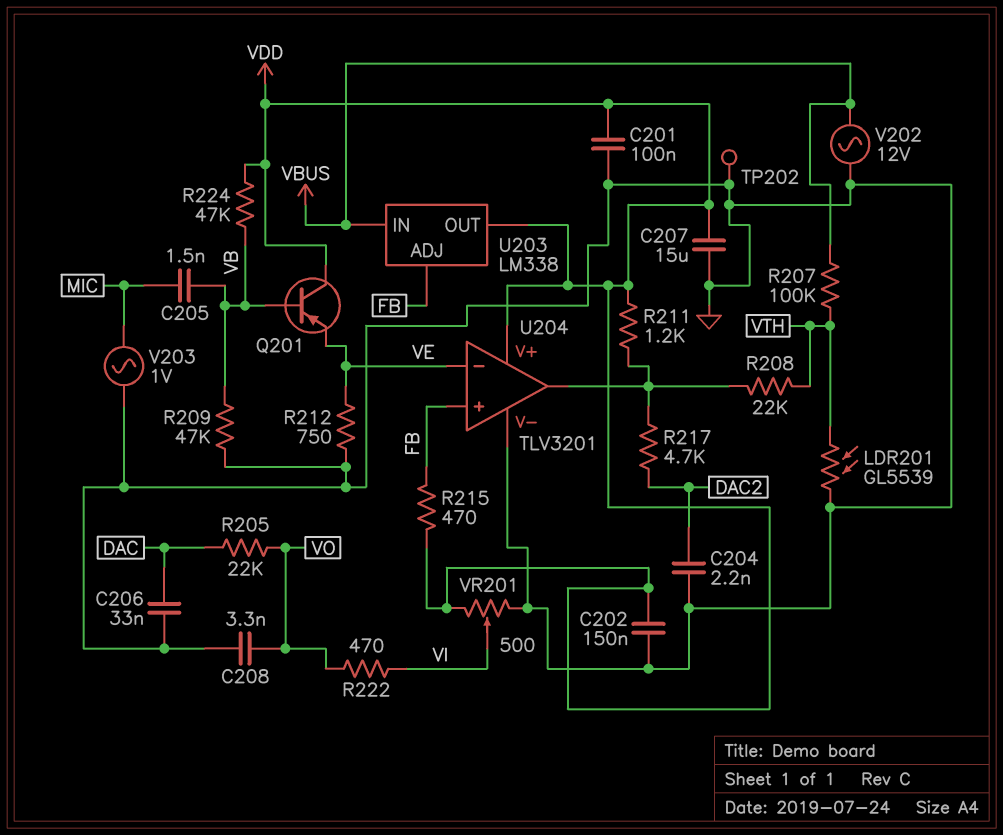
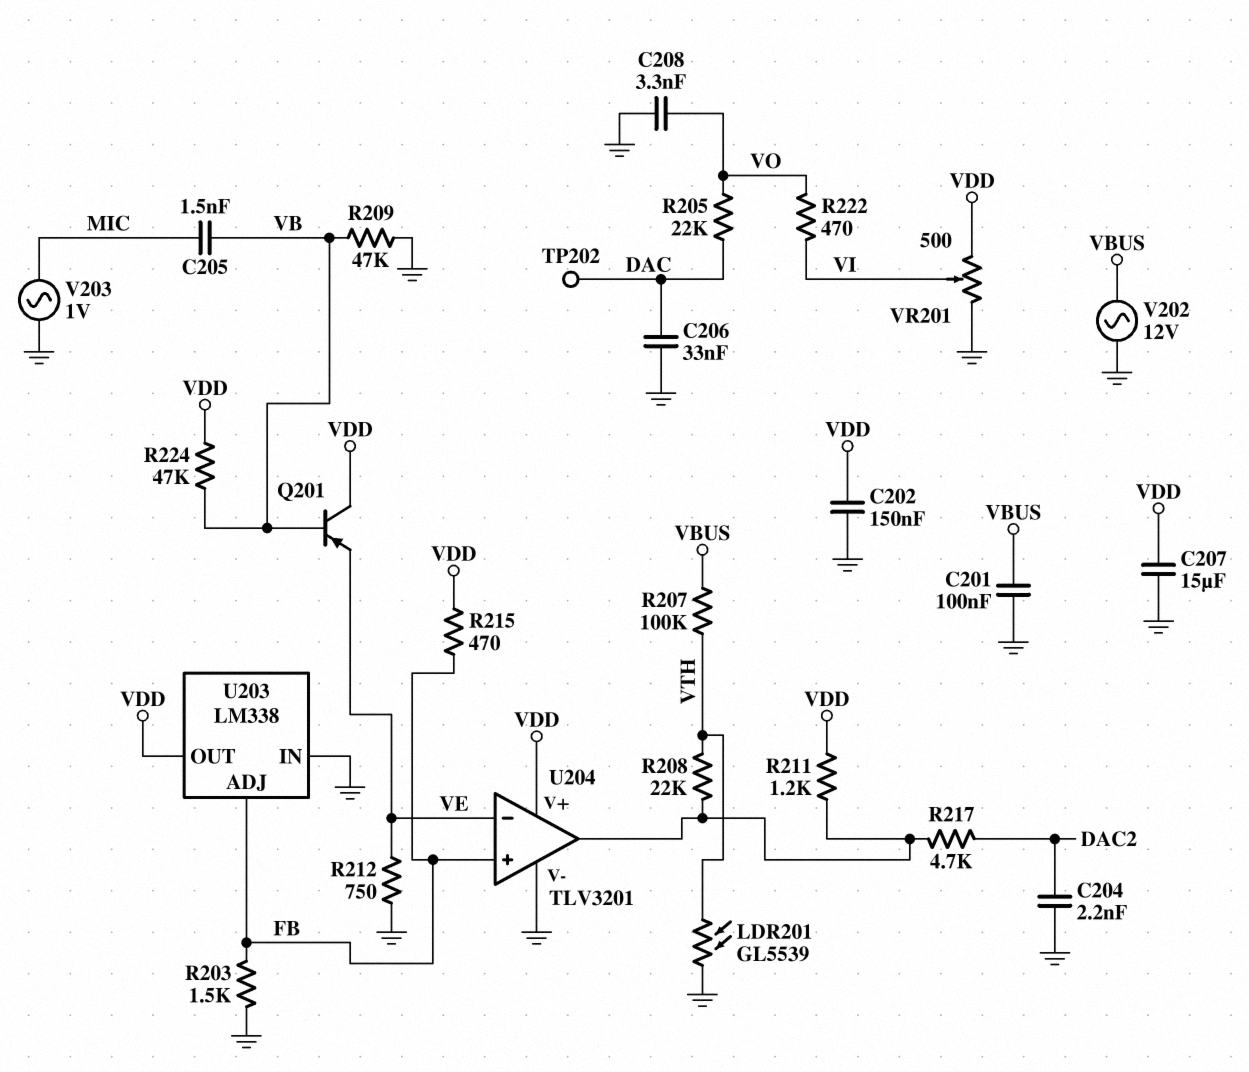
C201: 100nF (GND, VDD) -> 100nF (GND, VBUS)
R203: none -> 1.5k (FB, GND)
TP202: test point (GND) -> test point (DAC)
U203 pin IN: VBUS -> GND

